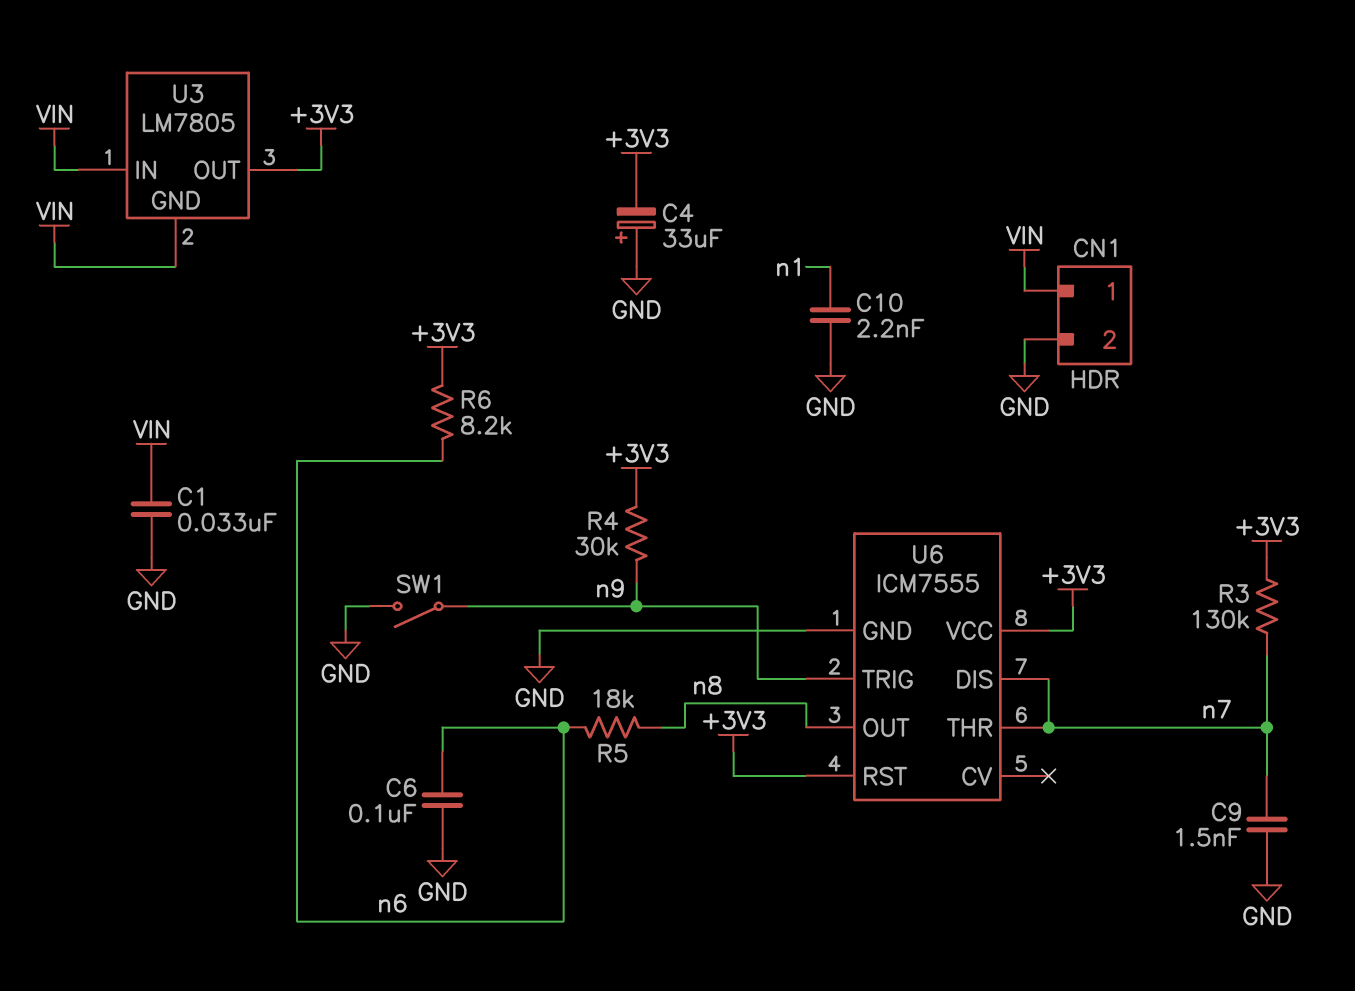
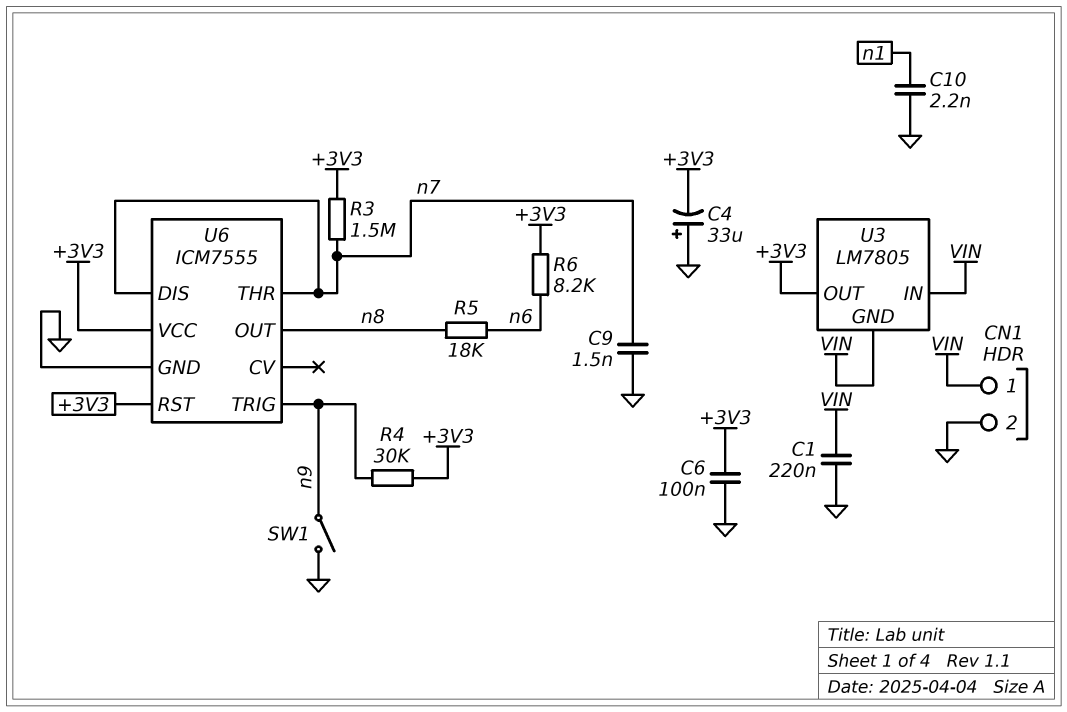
C1: 33nF (GND, VIN) -> 220nF (GND, VIN)
C6: 100nF (GND, n6) -> 100nF (+3V3, GND)
R3: 130k (+3V3, n7) -> 1.5M (+3V3, n7)

